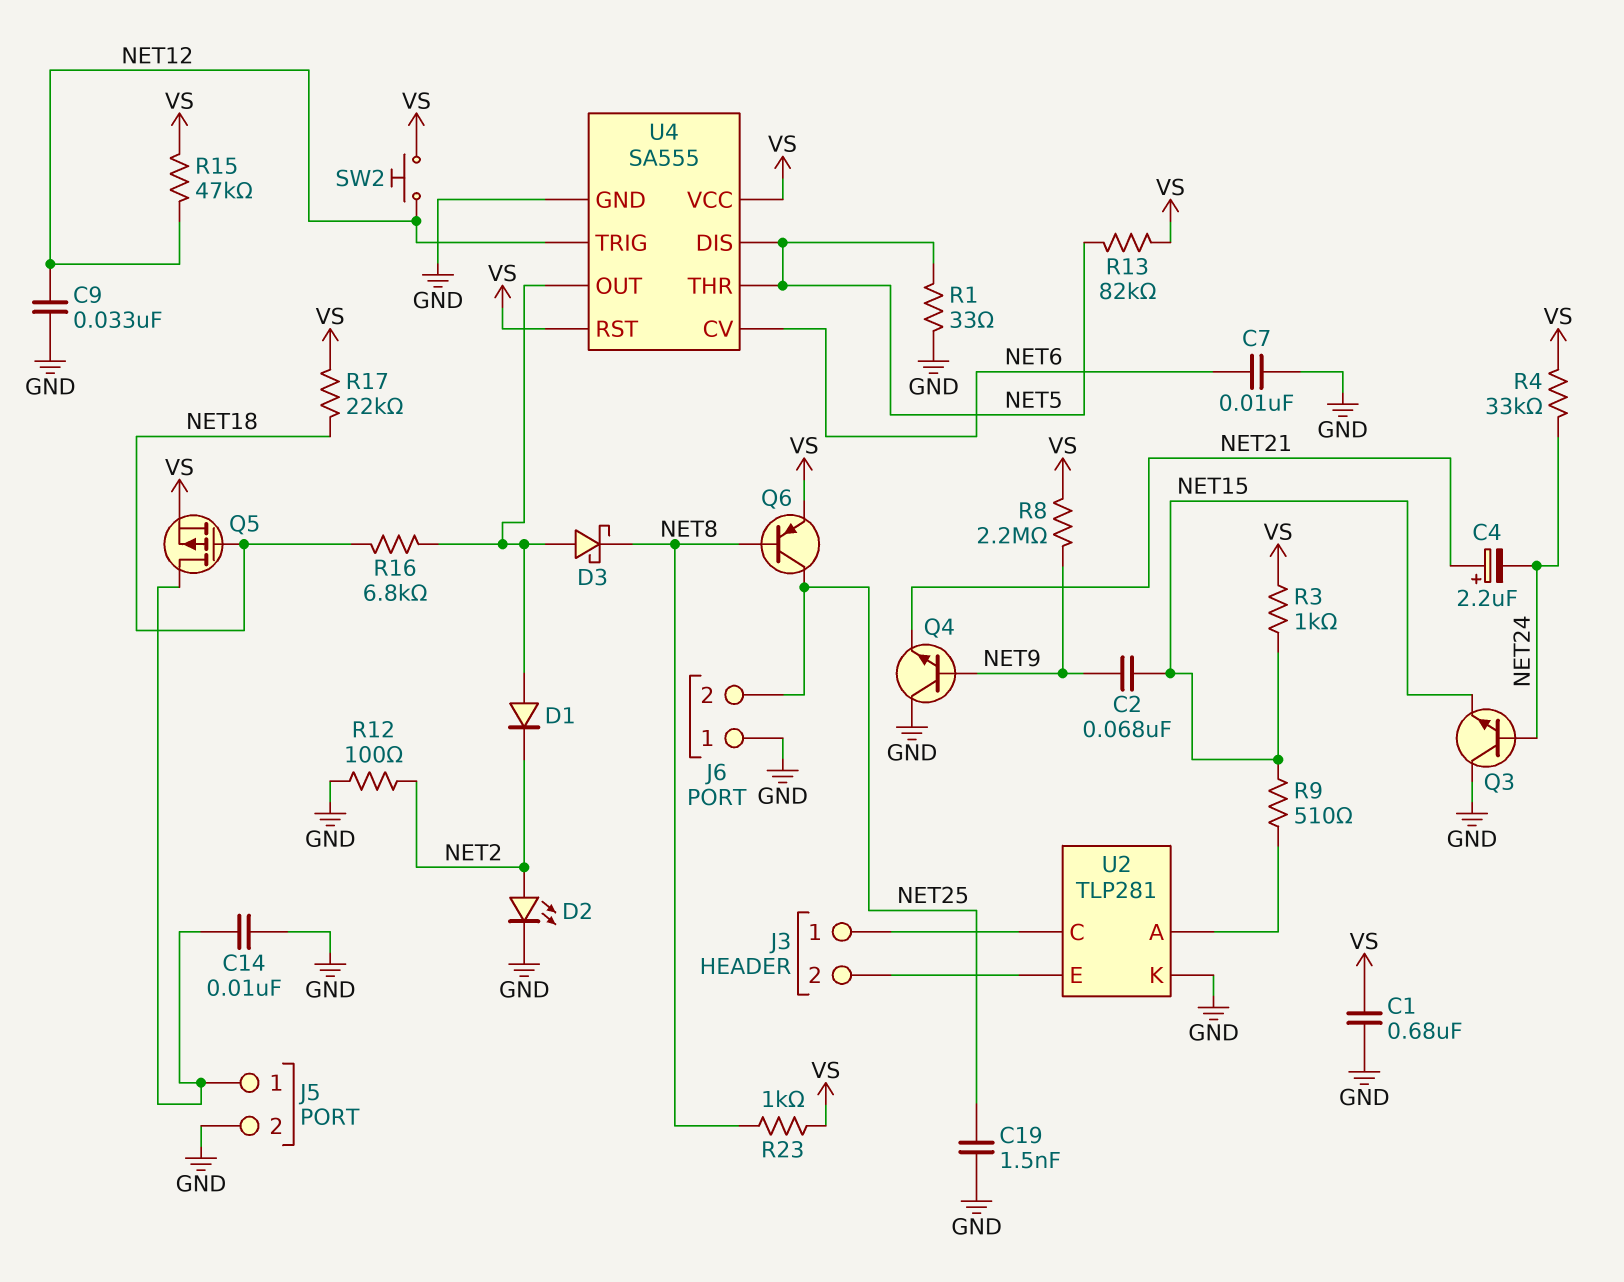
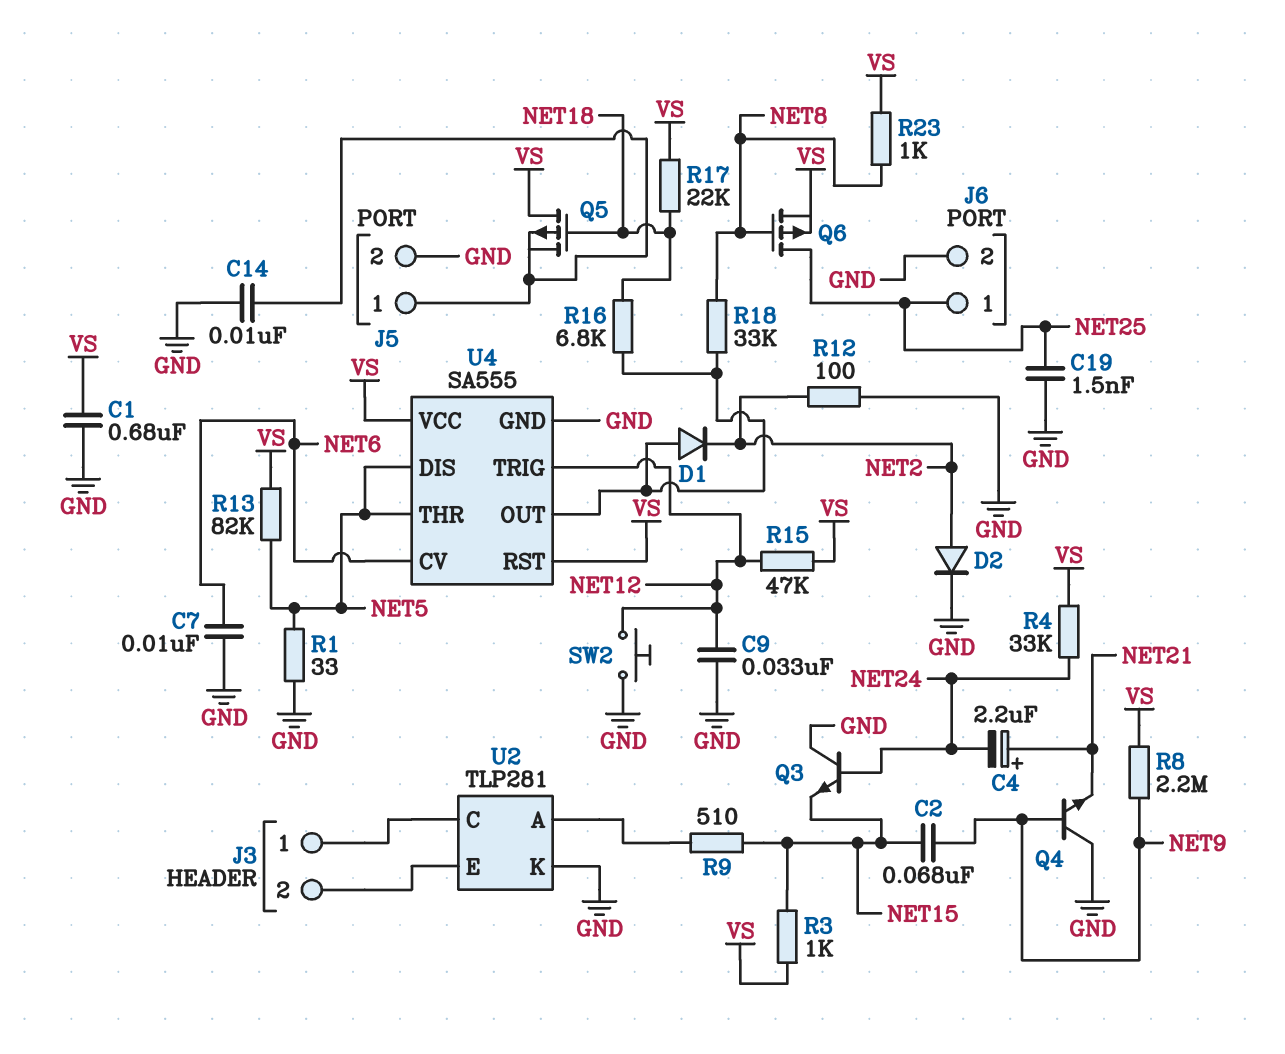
D2: LED (A NET2, K GND) -> diode (A NET2, K GND)
D3: schottky (A U4/OUT, K NET8) -> none
J6 pin 1: GND -> NET25
J6 pin 2: NET25 -> GND
Q5: PMOS (G NET18, D J5/1, S VS) -> PMOS (G NET18, D VS, S J5/1)
Q6: PNP (B NET8, C NET25, E VS) -> PMOS (G NET8, D NET25, S VS)
R18: none -> 33k (NET8, U4/OUT)
SW2: button (NET12, VS) -> button (GND, NET12)

